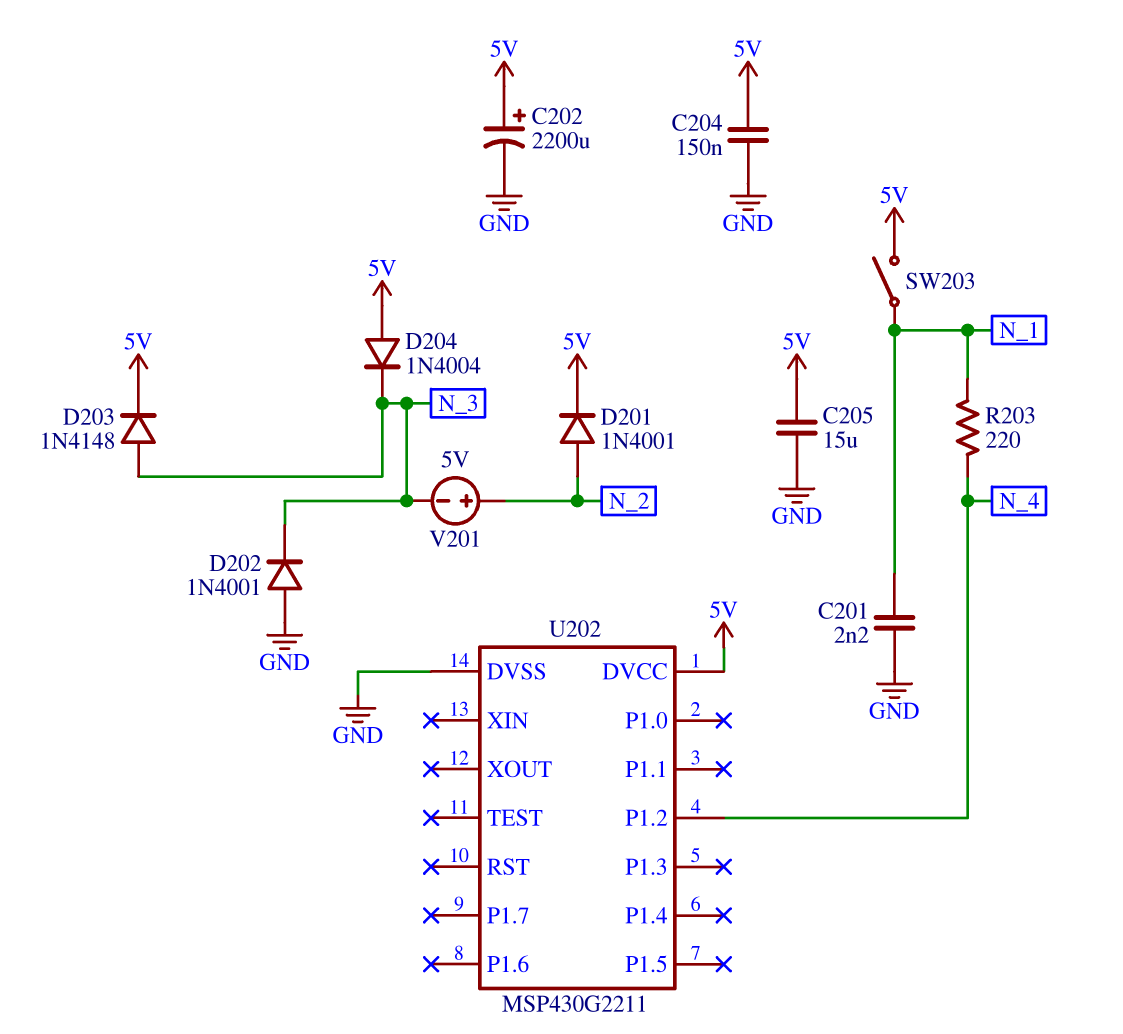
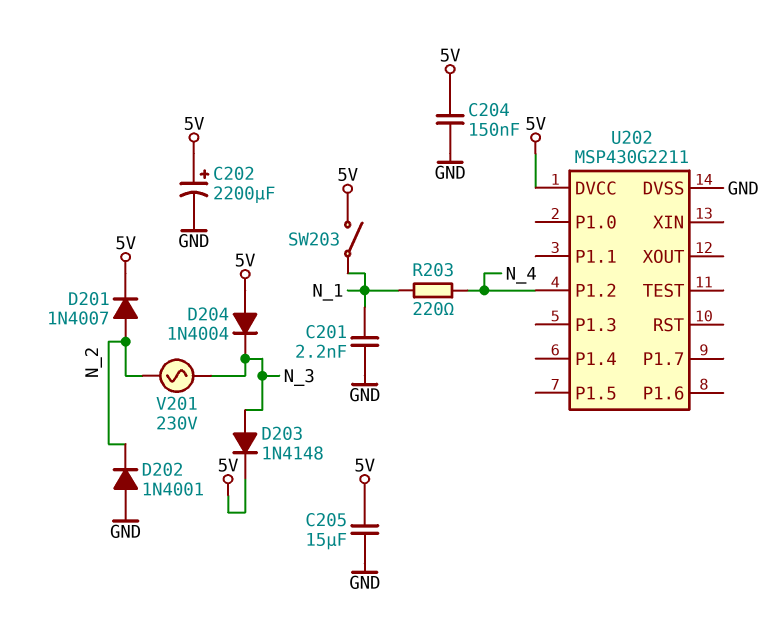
D201: diode 1N4001 (A N_2, K 5V) -> diode 1N4007 (A N_2, K 5V)
D202: diode 1N4001 (A GND, K N_3) -> diode 1N4001 (A GND, K N_2)
V201: 5V (plus N_2, minus N_3) -> AC 230V (N_2, N_3)

